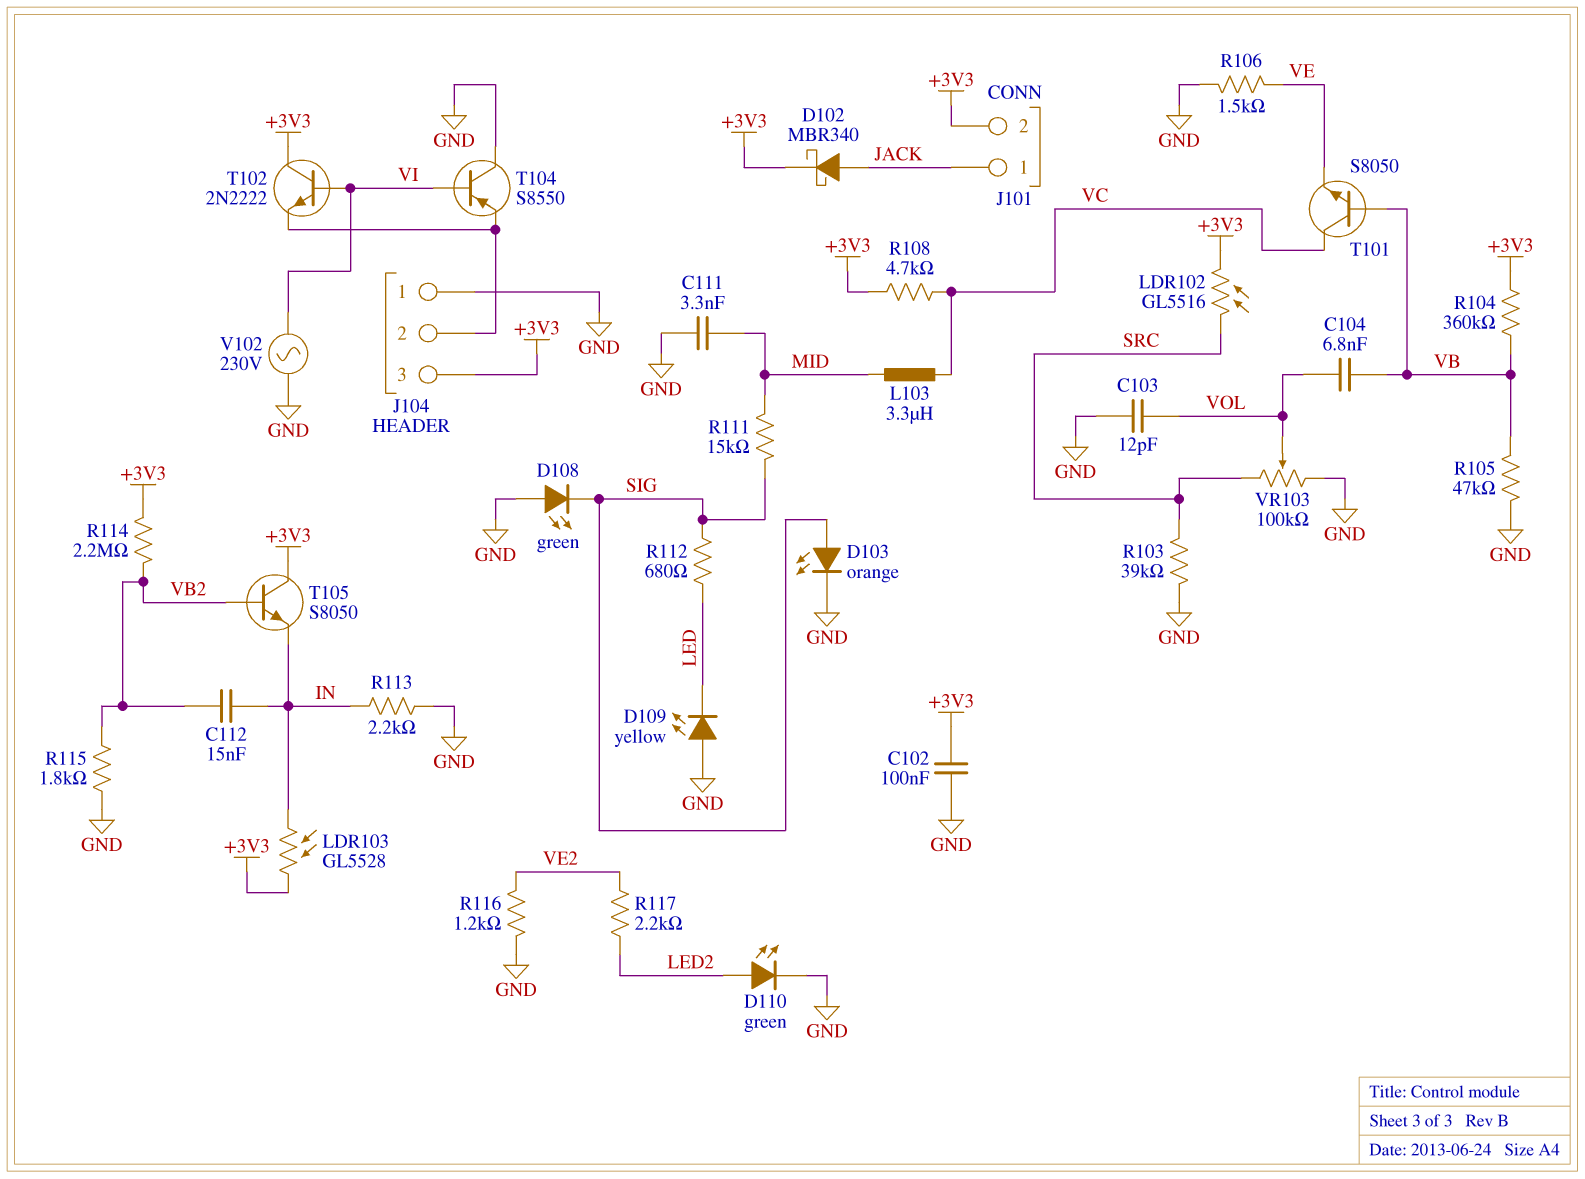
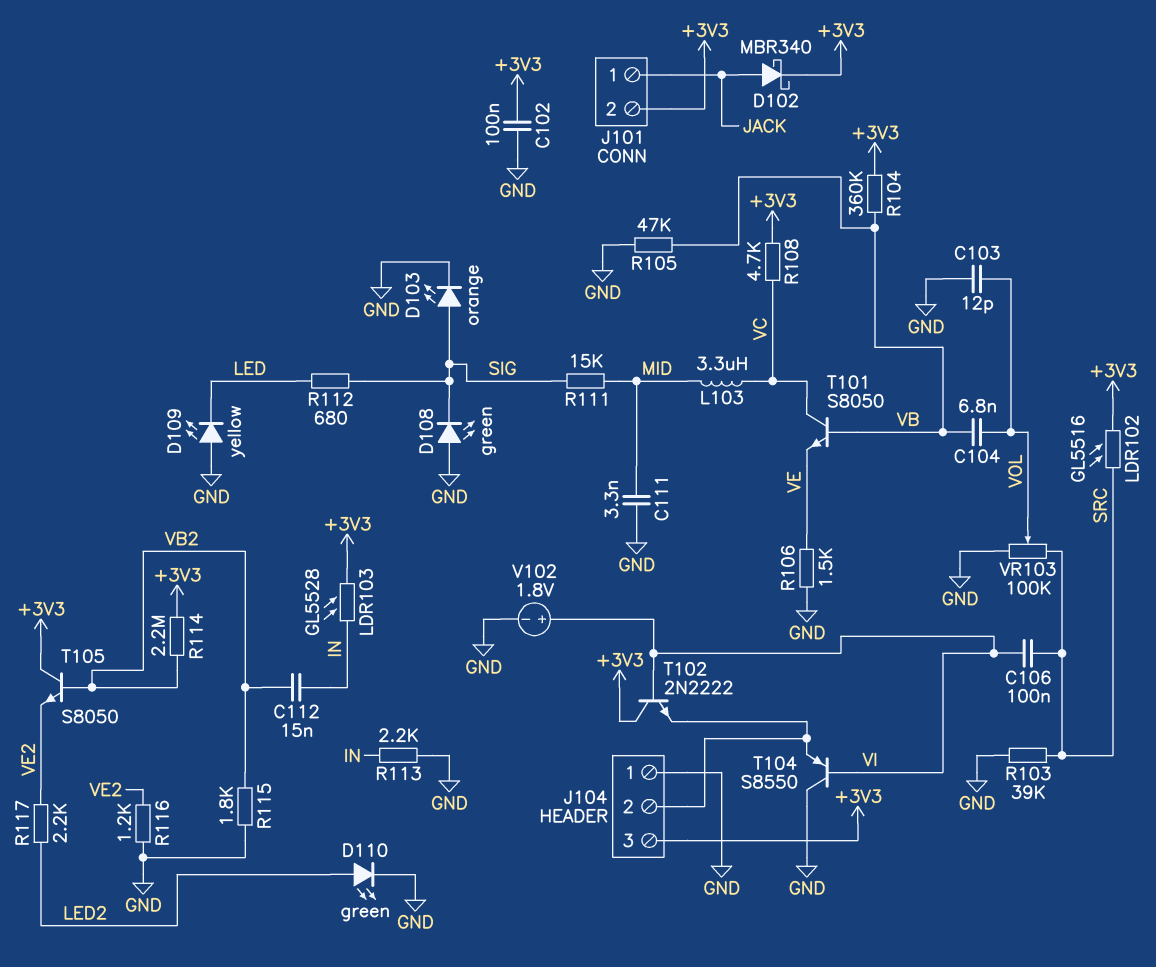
C106: none -> 100nF (SRC, VI)
T105: NPN S8050 (B VB2, C +3V3, E IN) -> NPN S8050 (B VB2, C +3V3, E VE2)
V102: AC 230V (GND, VI) -> 1.8V (plus VI, minus GND)

